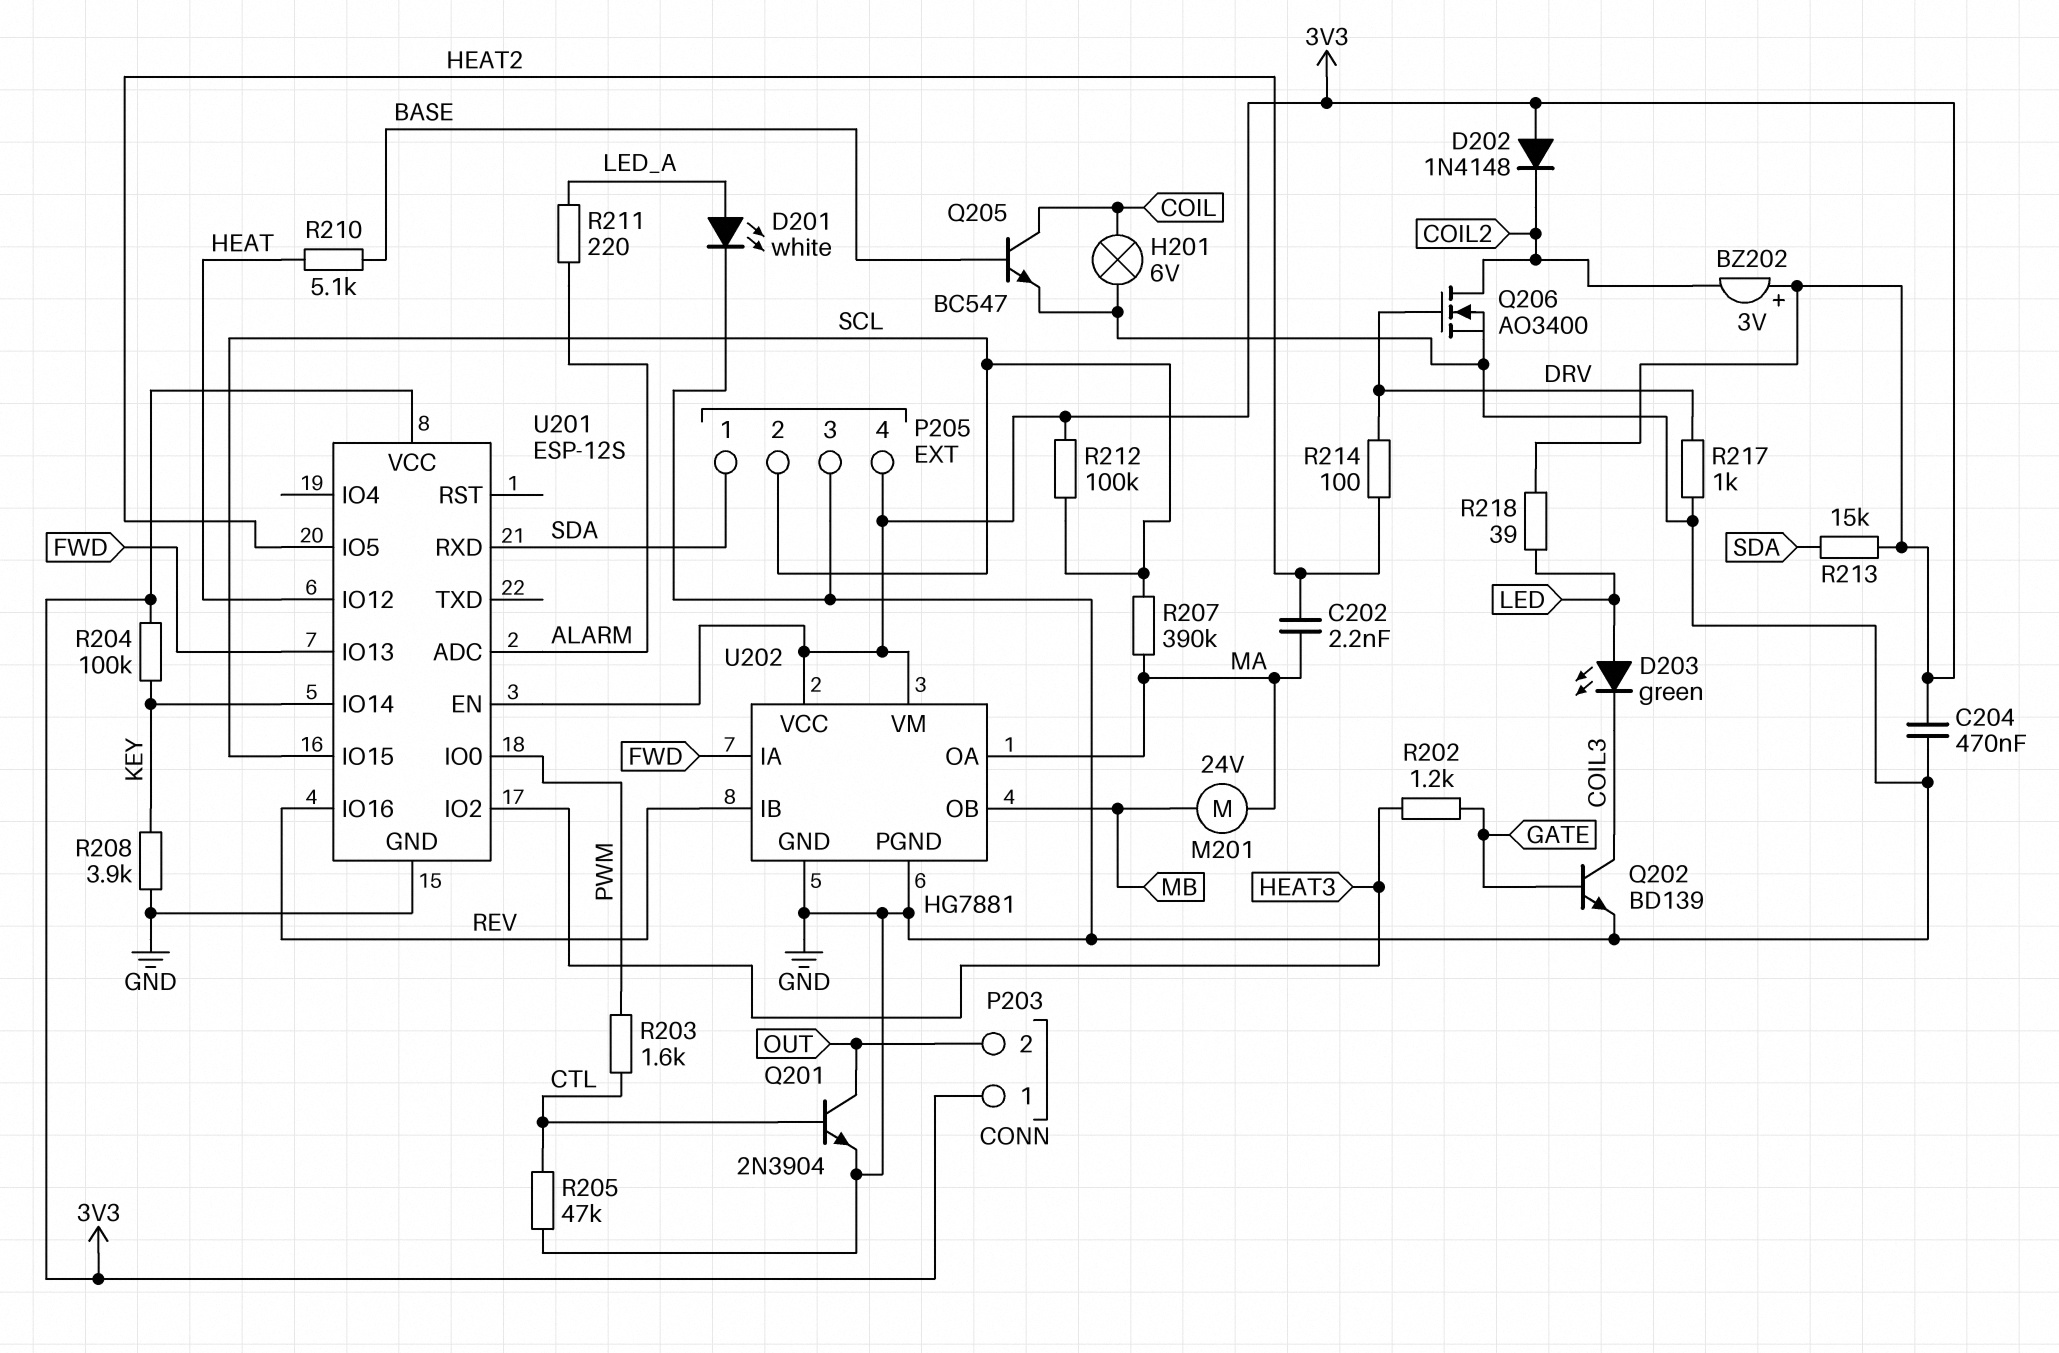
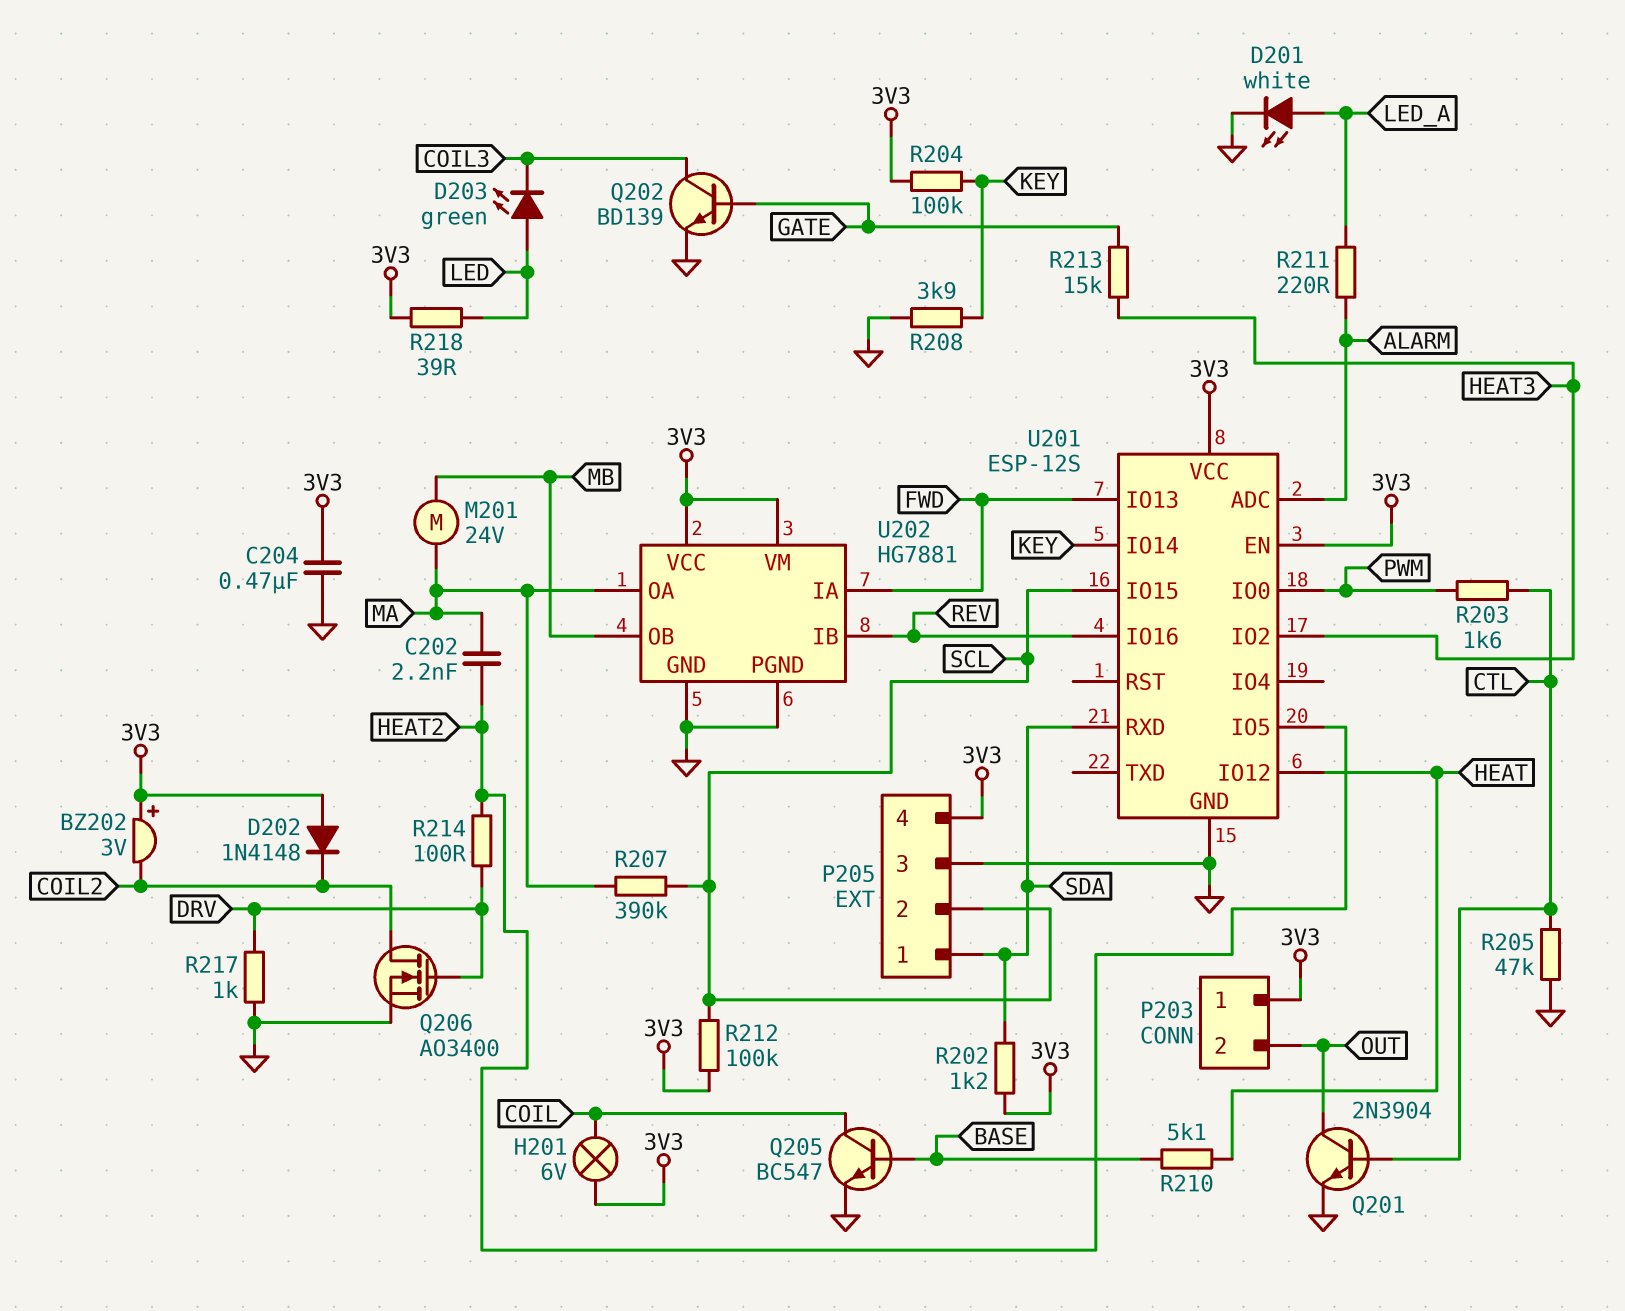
H201: lamp 6V (COIL, GND) -> lamp 6V (3V3, COIL)
R202: 1.2k (GATE, HEAT3) -> 1.2k (3V3, SDA)
R213: 15k (3V3, SDA) -> 15k (GATE, HEAT3)

